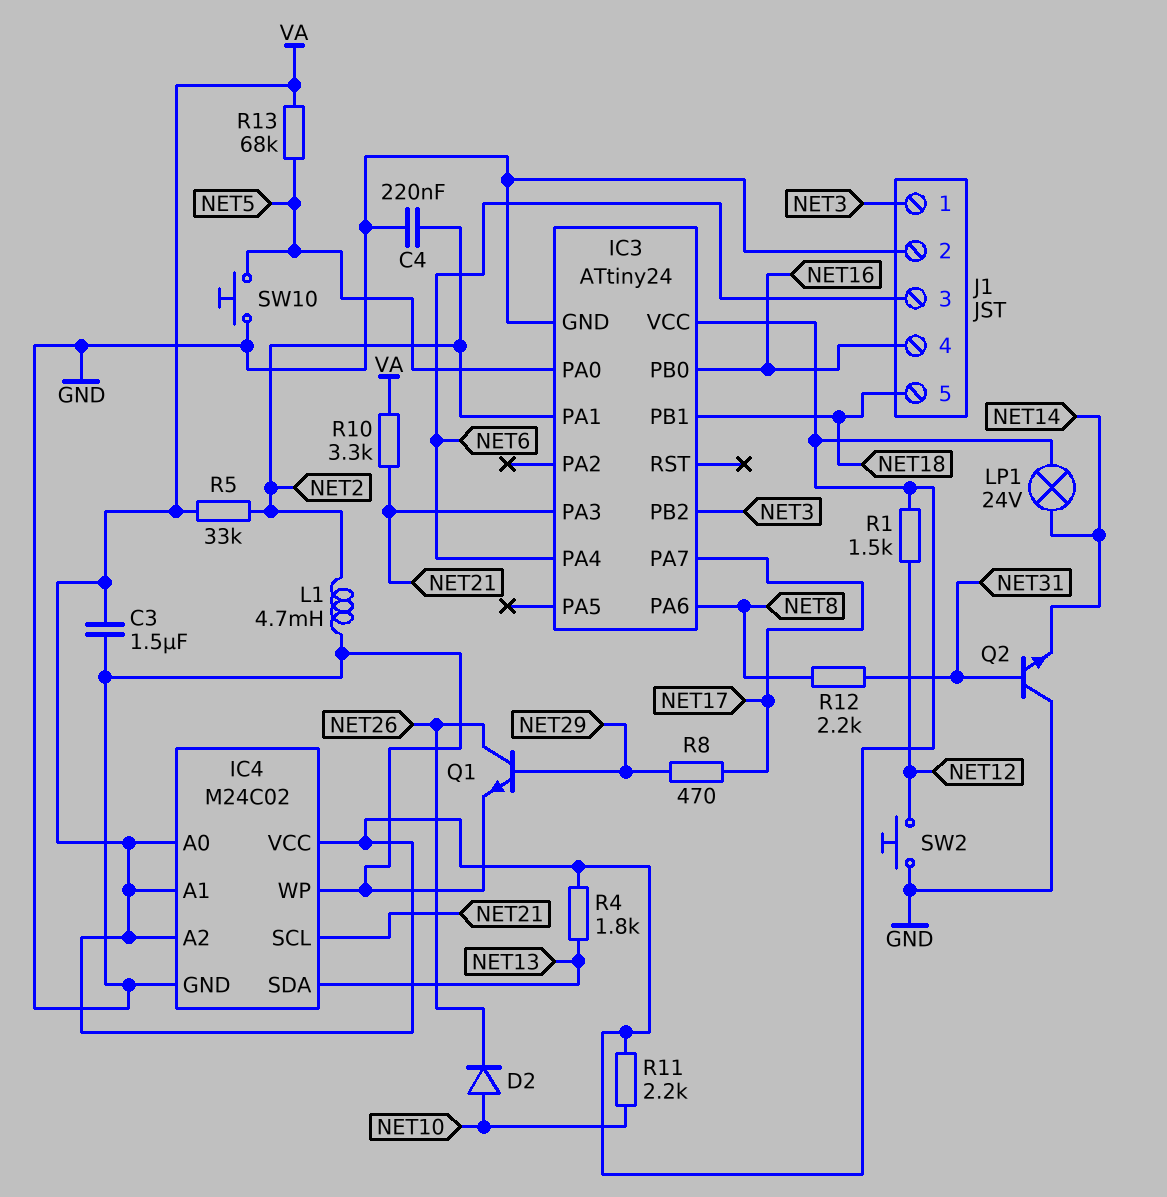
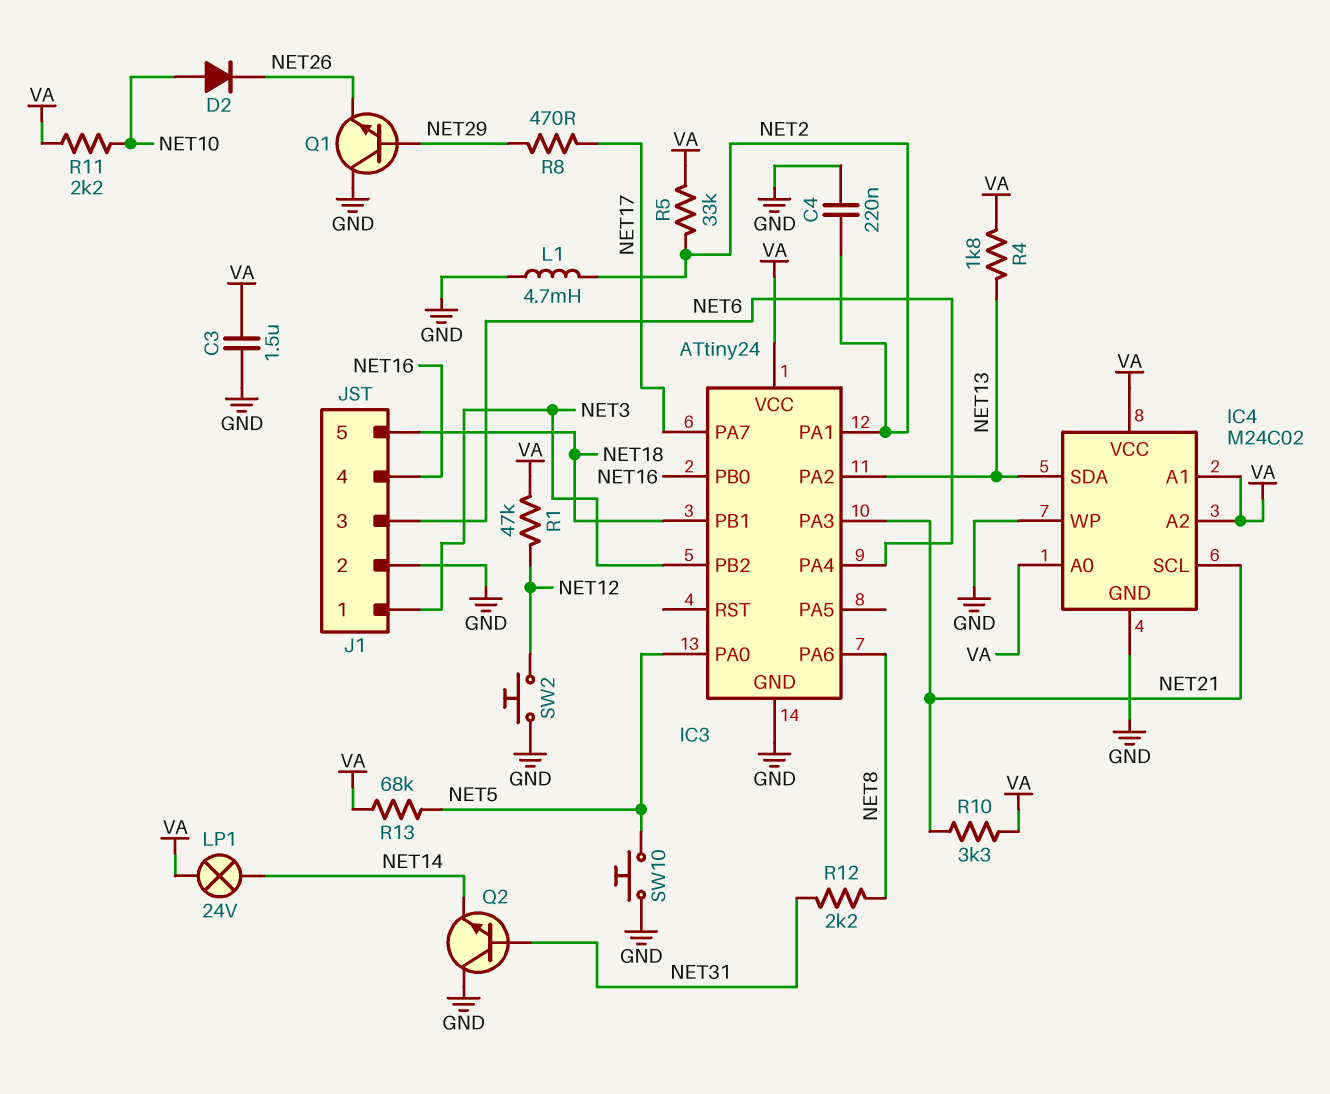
IC3 pin PA2: none -> NET13
Q1: NPN (B NET29, C NET26, E GND) -> NPN (B NET29, C GND, E NET26)
R1: 1.5k (NET12, VA) -> 47k (NET12, VA)

